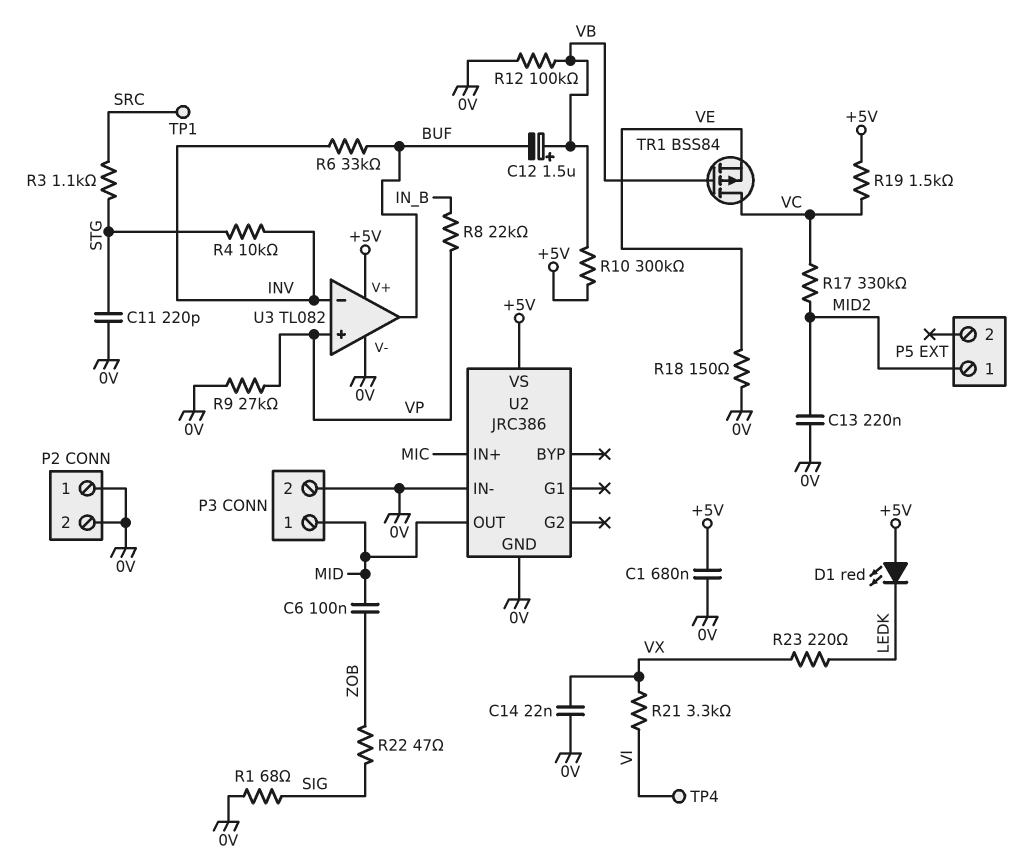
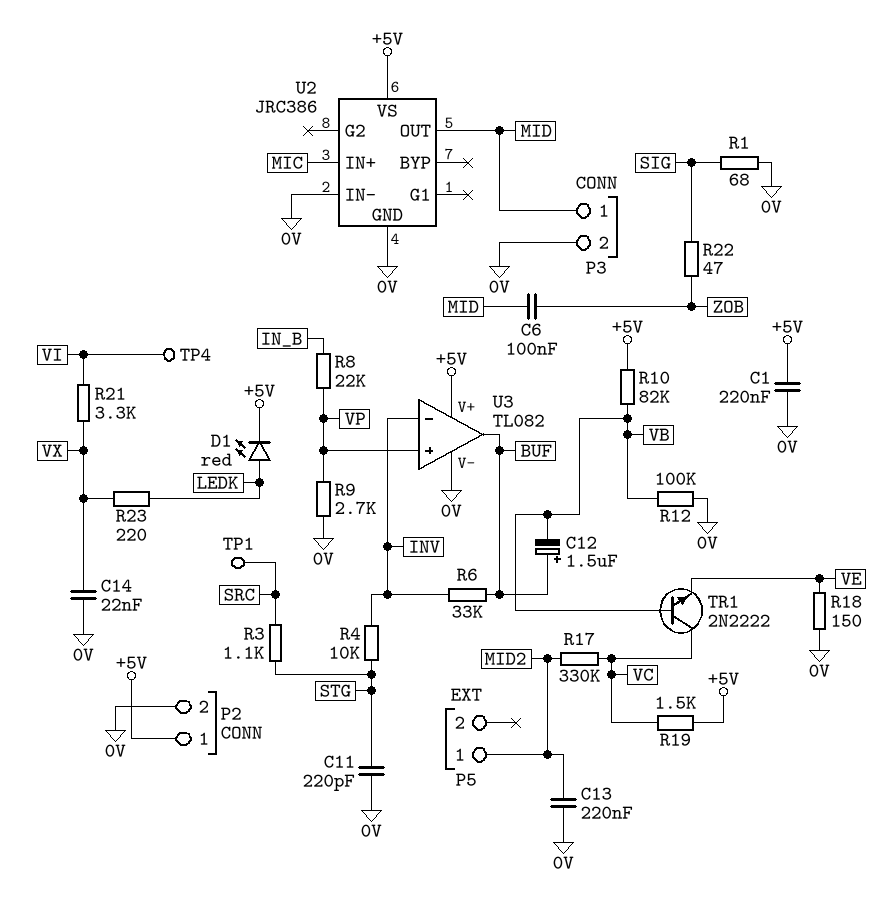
C1: 680nF (+5V, 0V) -> 220nF (+5V, 0V)
C12: 1.5uF (plus VB, minus BUF) -> 1.5uF (plus BUF, minus VB)
D1: LED red (A +5V, K LEDK) -> LED red (A LEDK, K +5V)
P2 pin 1: 0V -> +5V
R9: 27k (0V, VP) -> 2.7k (0V, VP)
R10: 300k (+5V, VB) -> 82k (+5V, VB)
TR1: PMOS BSS84 (G VB, D VC, S VE) -> NPN 2N2222 (B VB, C VC, E VE)

